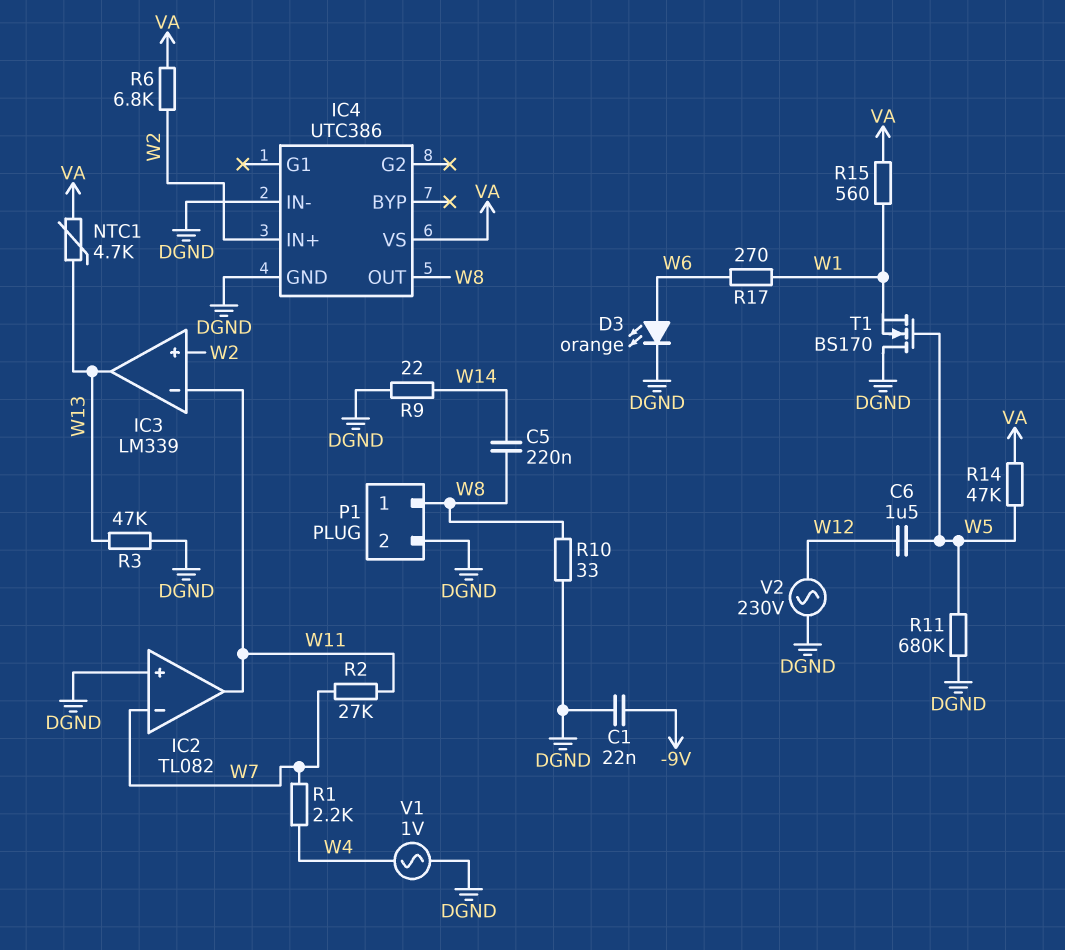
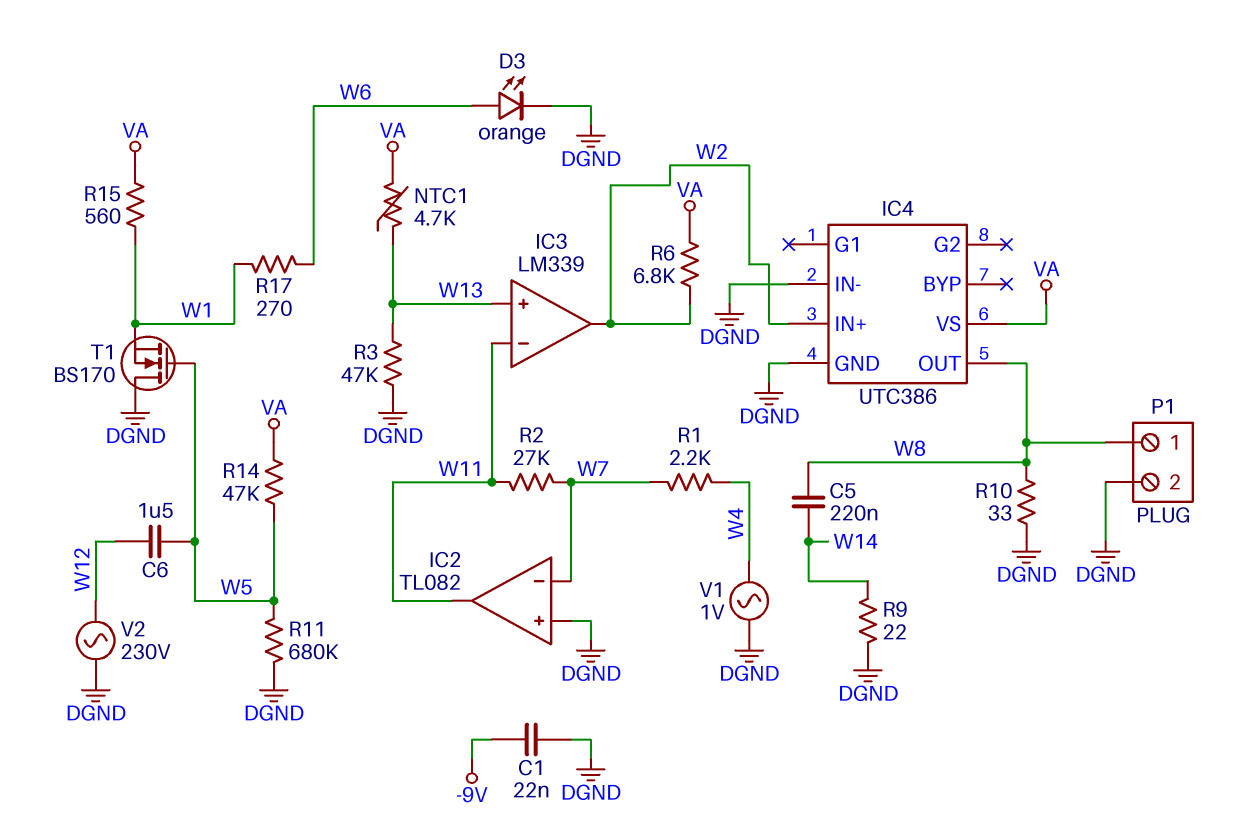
IC3 pin in+: W2 -> W13
IC3 pin out: W13 -> W2

